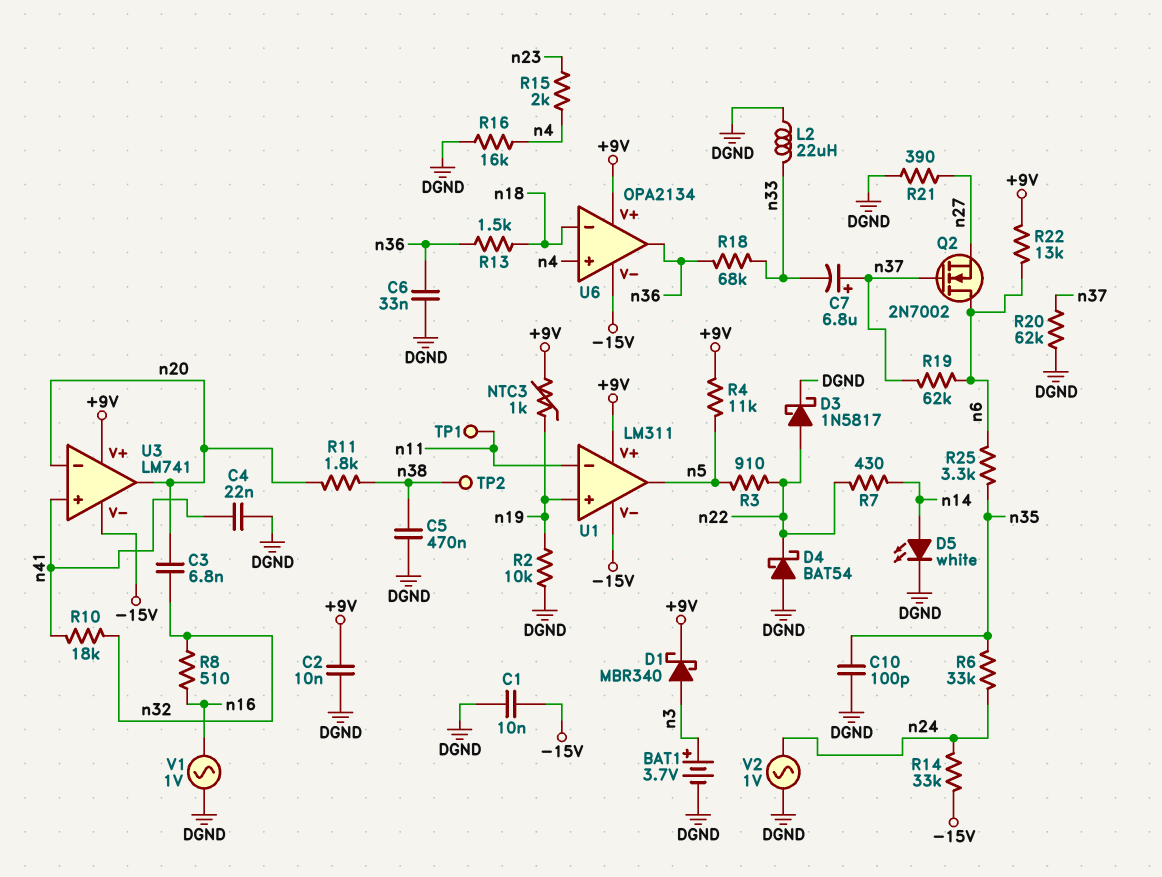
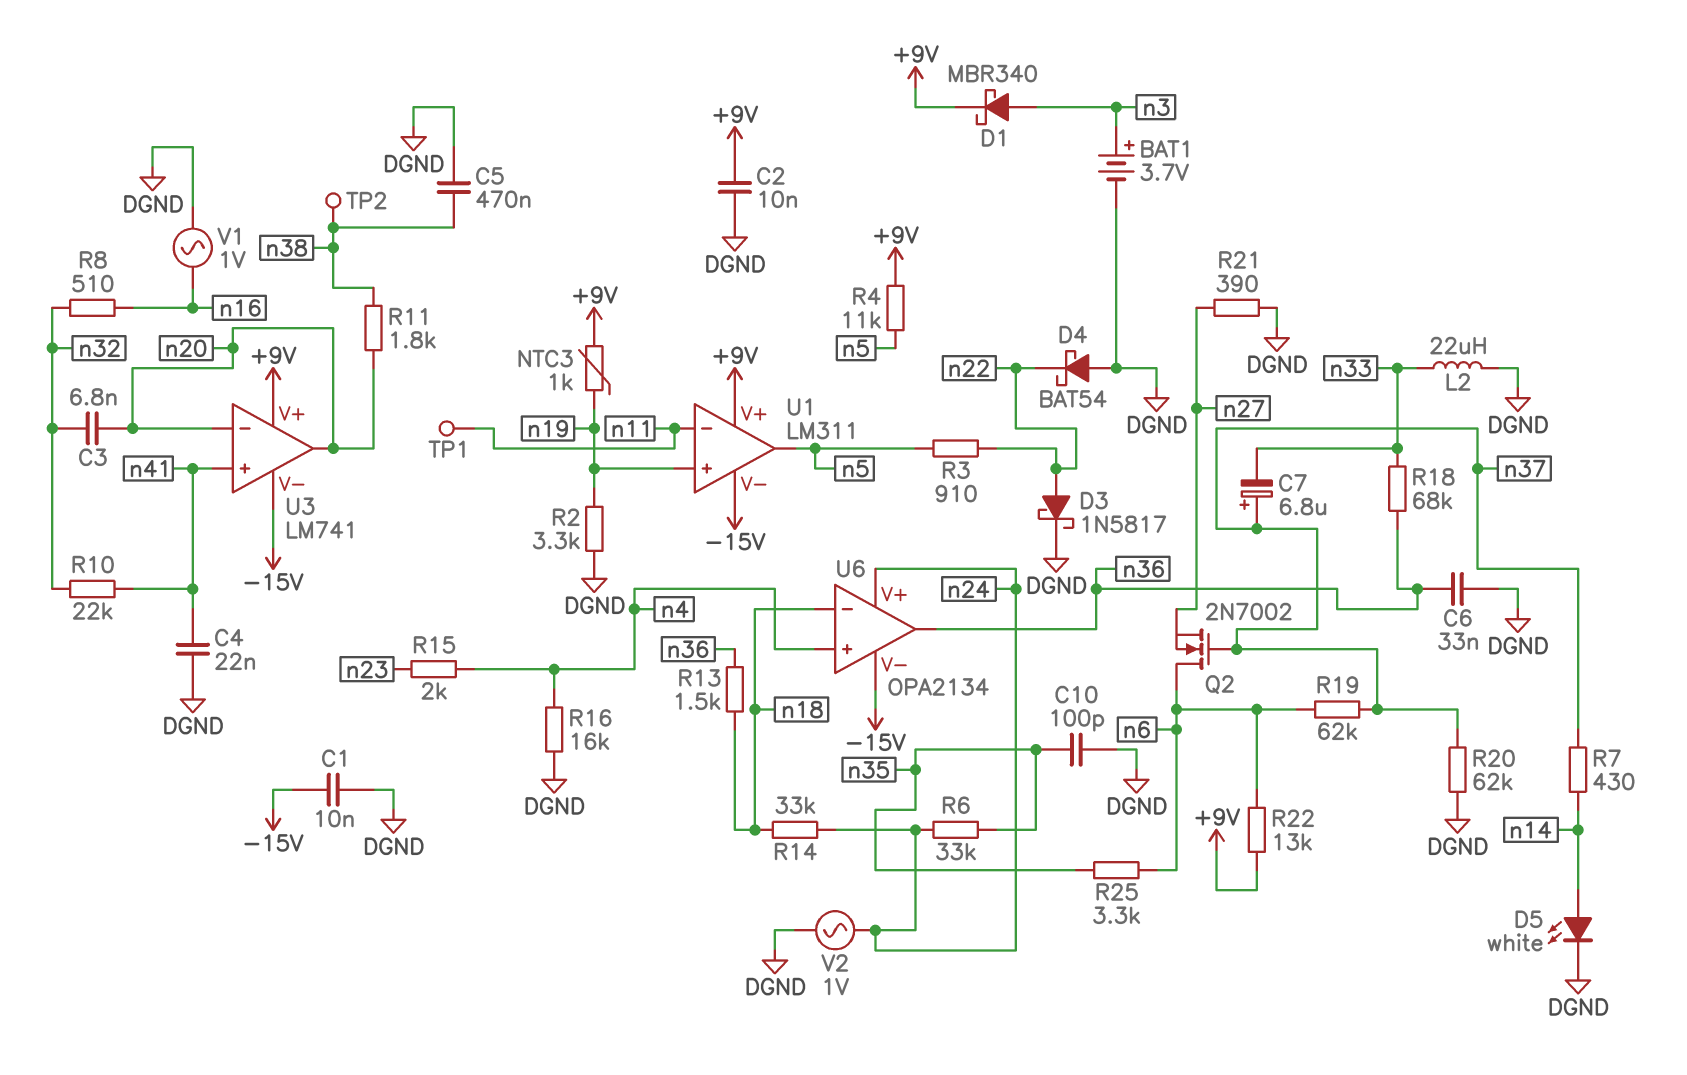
R2: 10k (DGND, n19) -> 3.3k (DGND, n19)
R7: 430 (n14, n22) -> 430 (n14, n37)
R10: 18k (n32, n41) -> 22k (n32, n41)
R14: 33k (-15V, n24) -> 33k (n18, n24)
U6 pin V+: +9V -> n24

